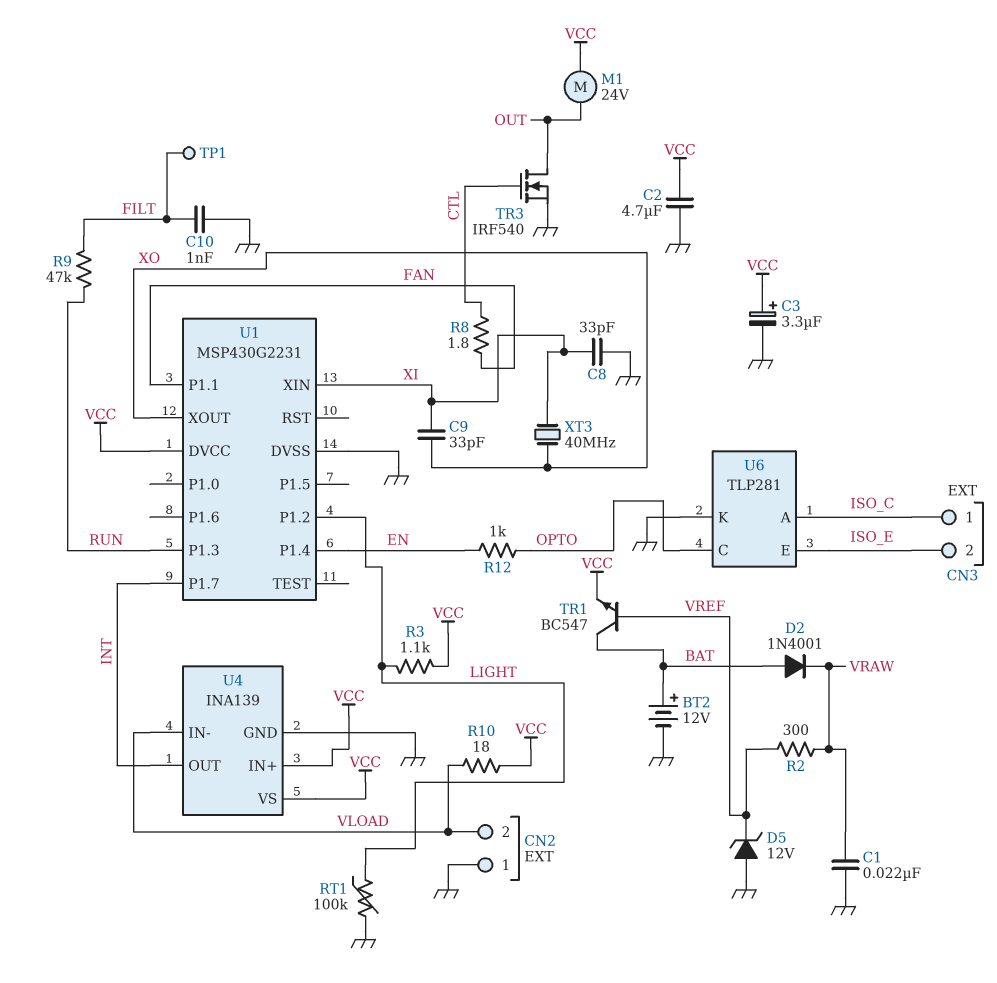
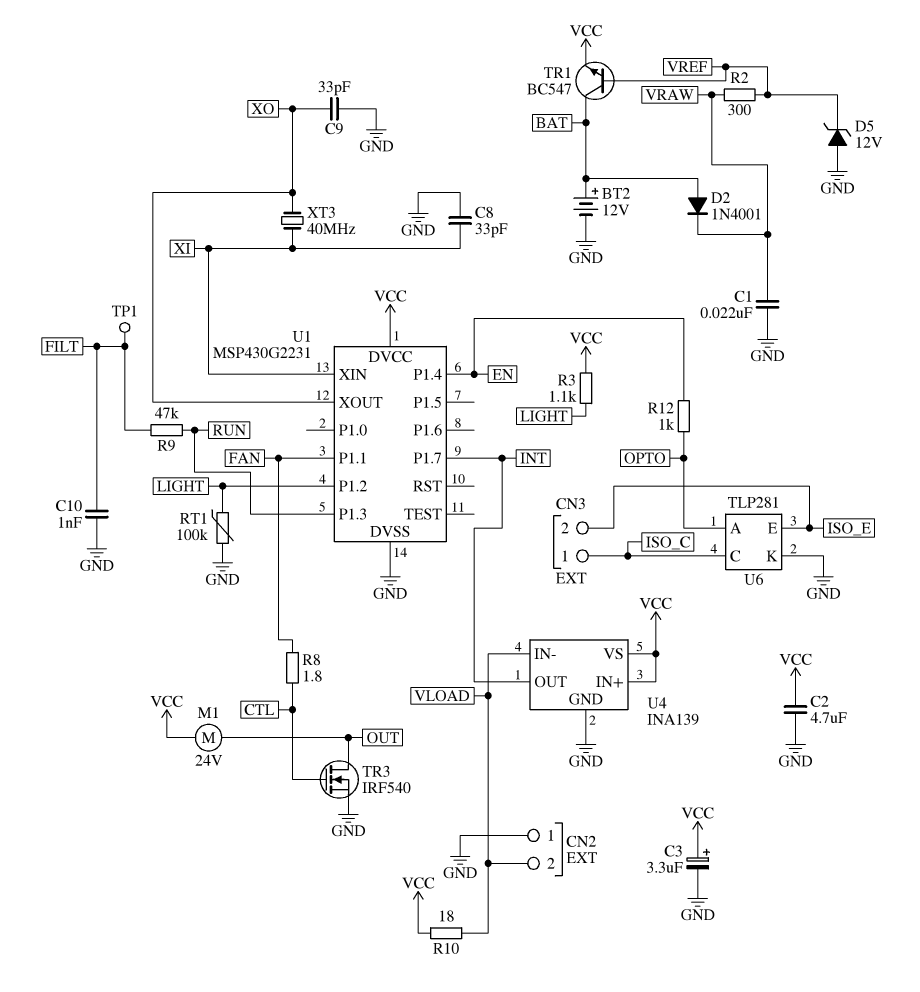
C9: 33pF (XI, XO) -> 33pF (GND, XO)
U6 pin A: ISO_C -> OPTO
U6 pin C: OPTO -> ISO_C

